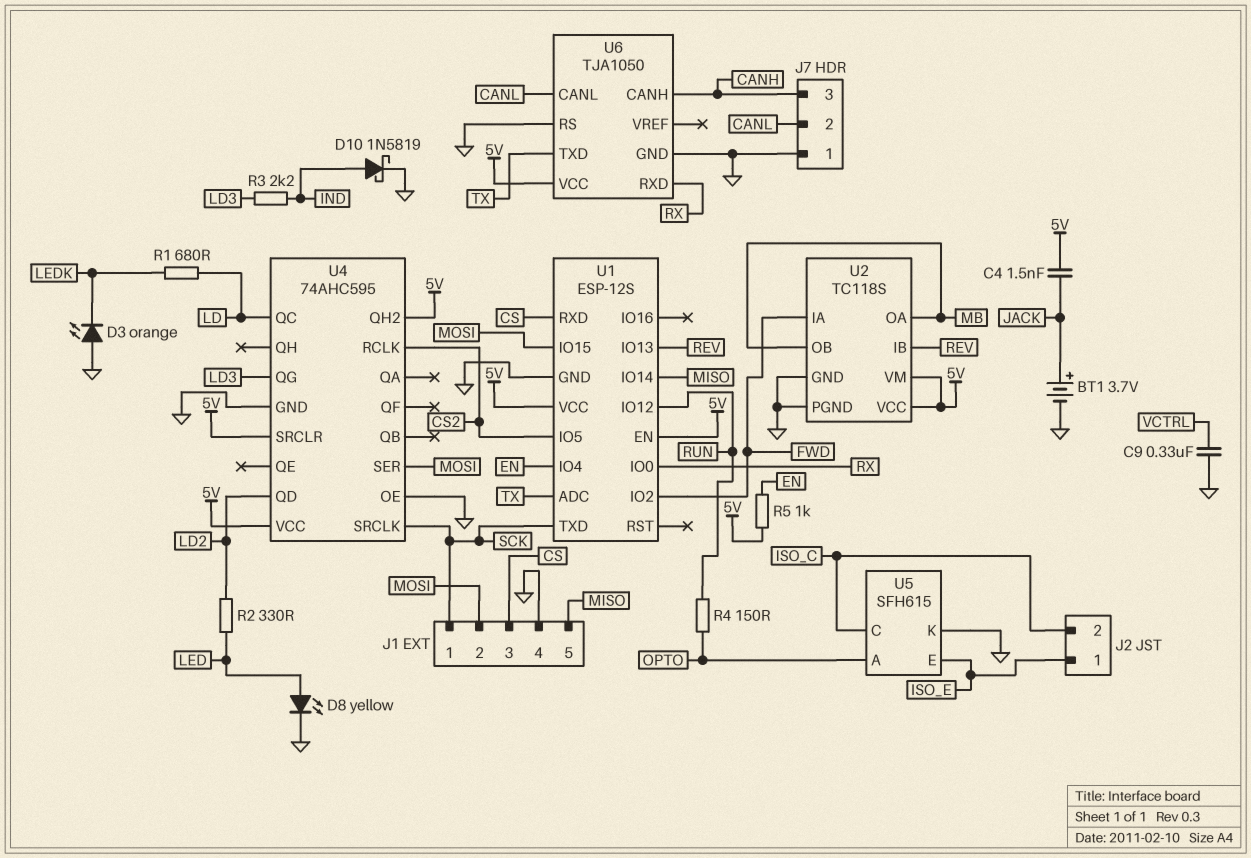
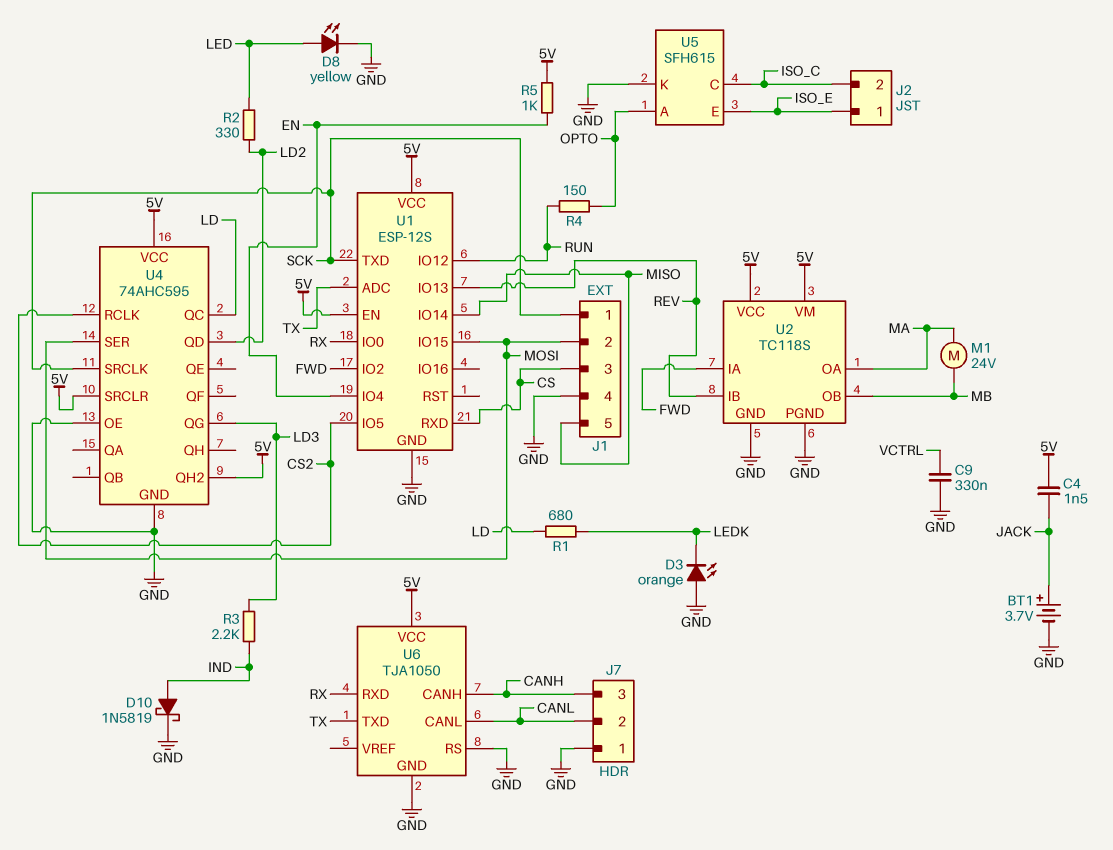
M1: none -> motor 24V (MA, MB)
U2 pin OA: MB -> MA

